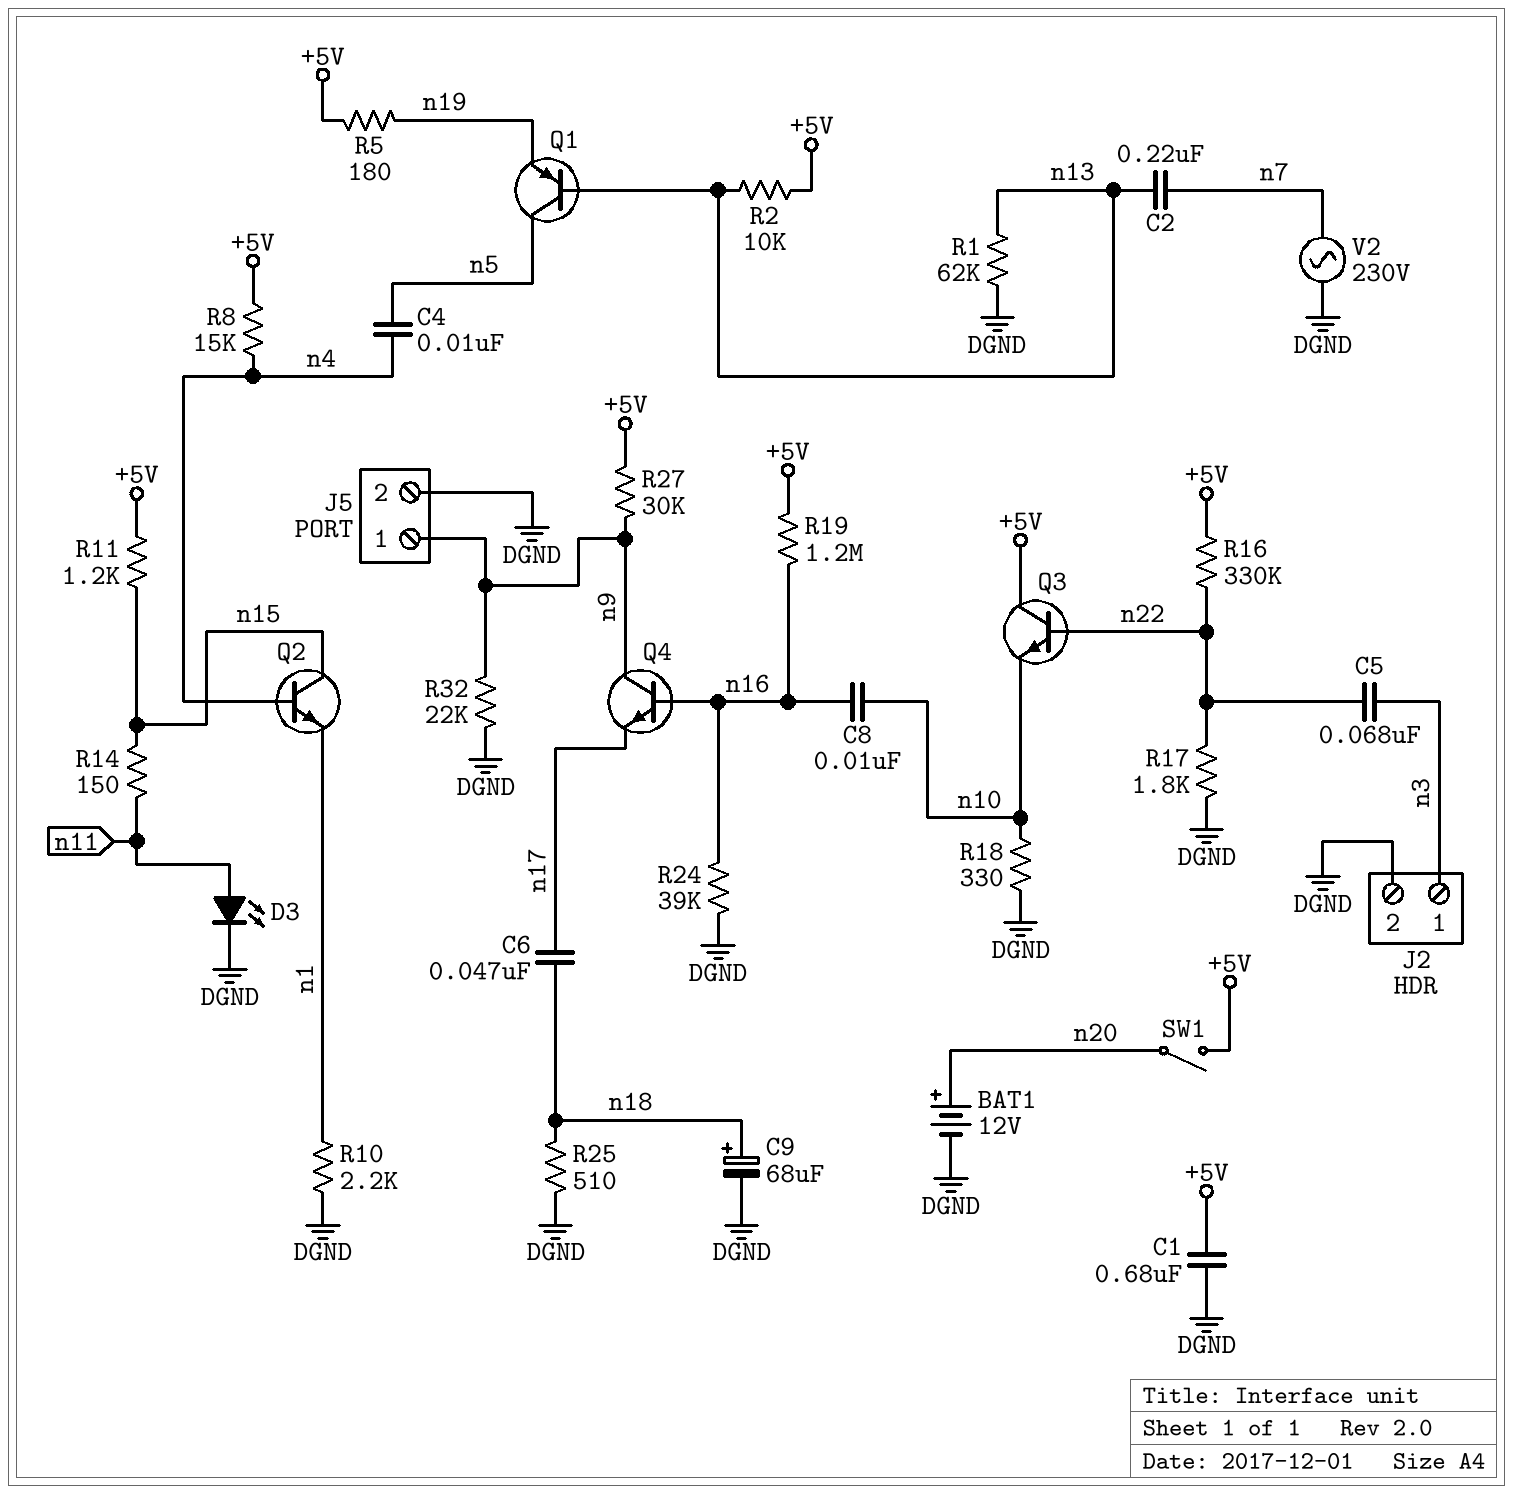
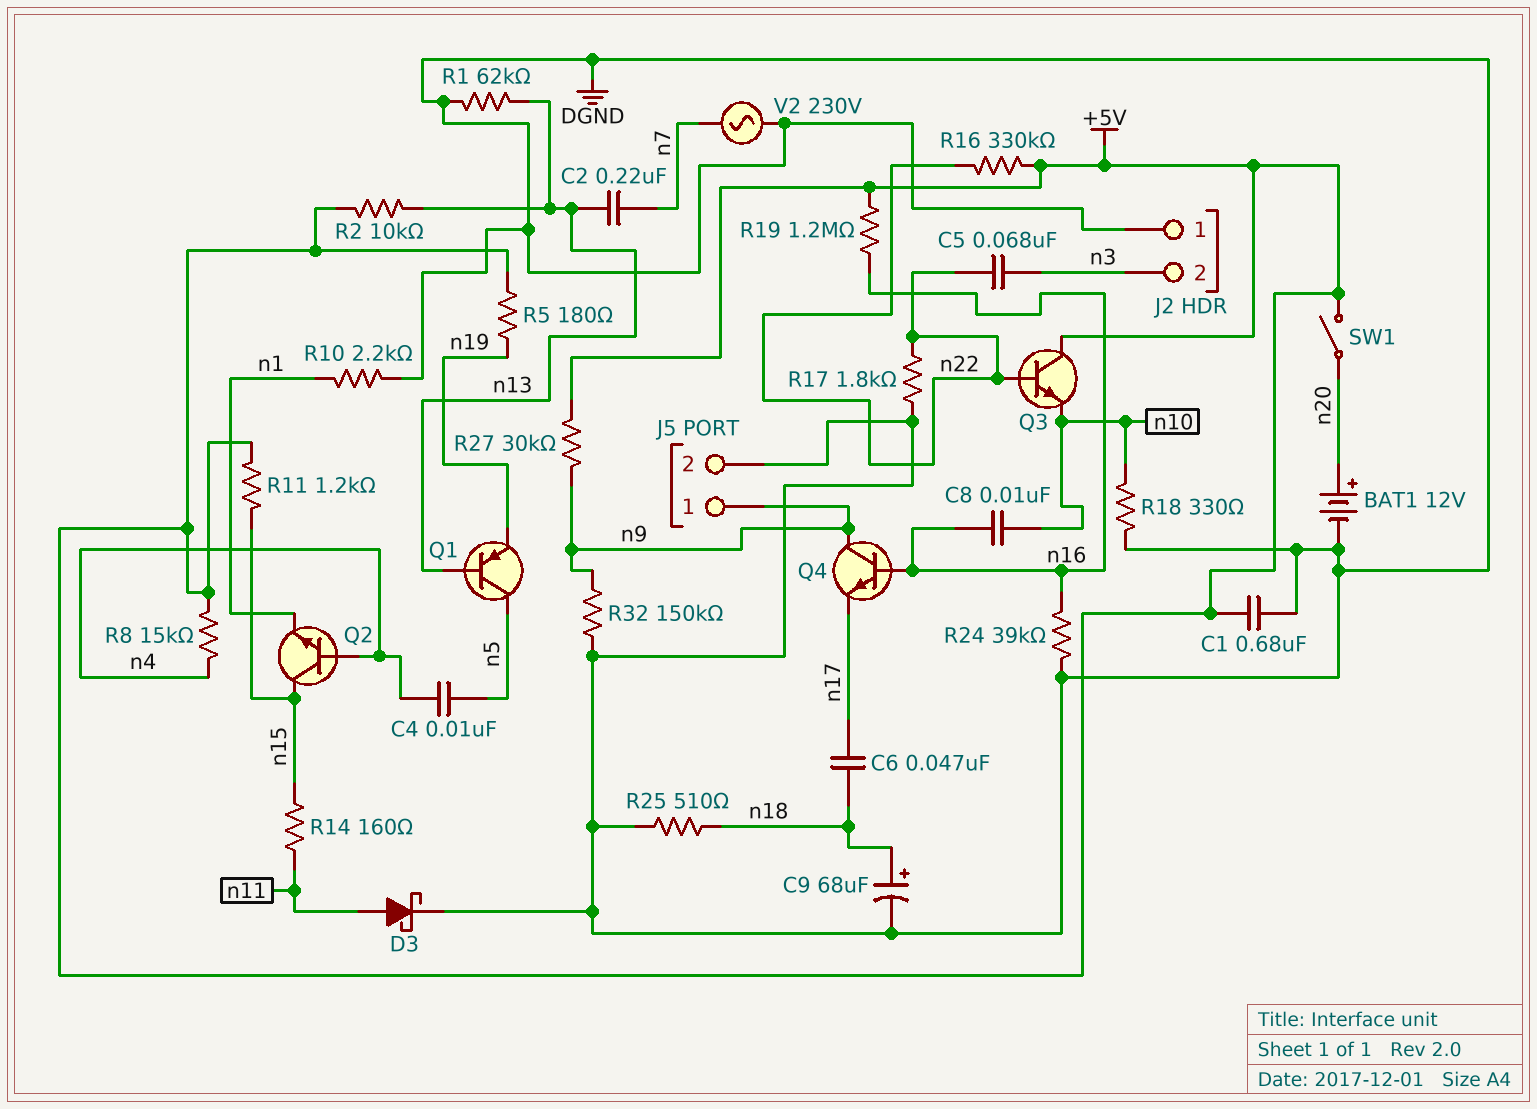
D3: LED (A n11, K DGND) -> schottky (A n11, K DGND)
J2 pin 1: n3 -> DGND
J2 pin 2: DGND -> n3
R14: 150 (n11, n15) -> 160 (n11, n15)
R32: 22k (DGND, n9) -> 150k (DGND, n9)

